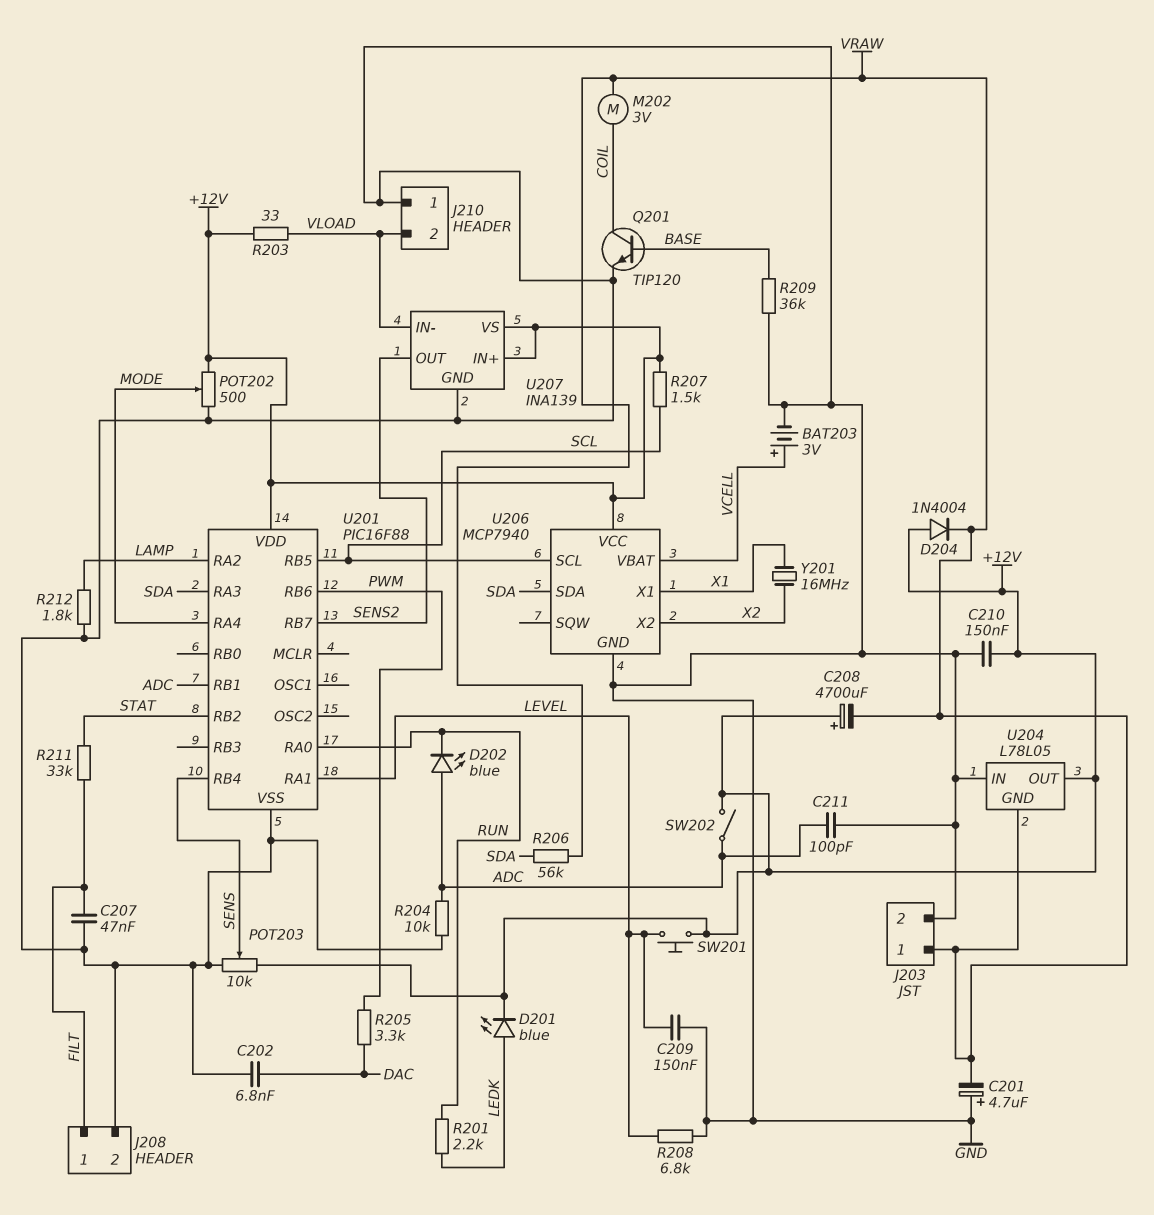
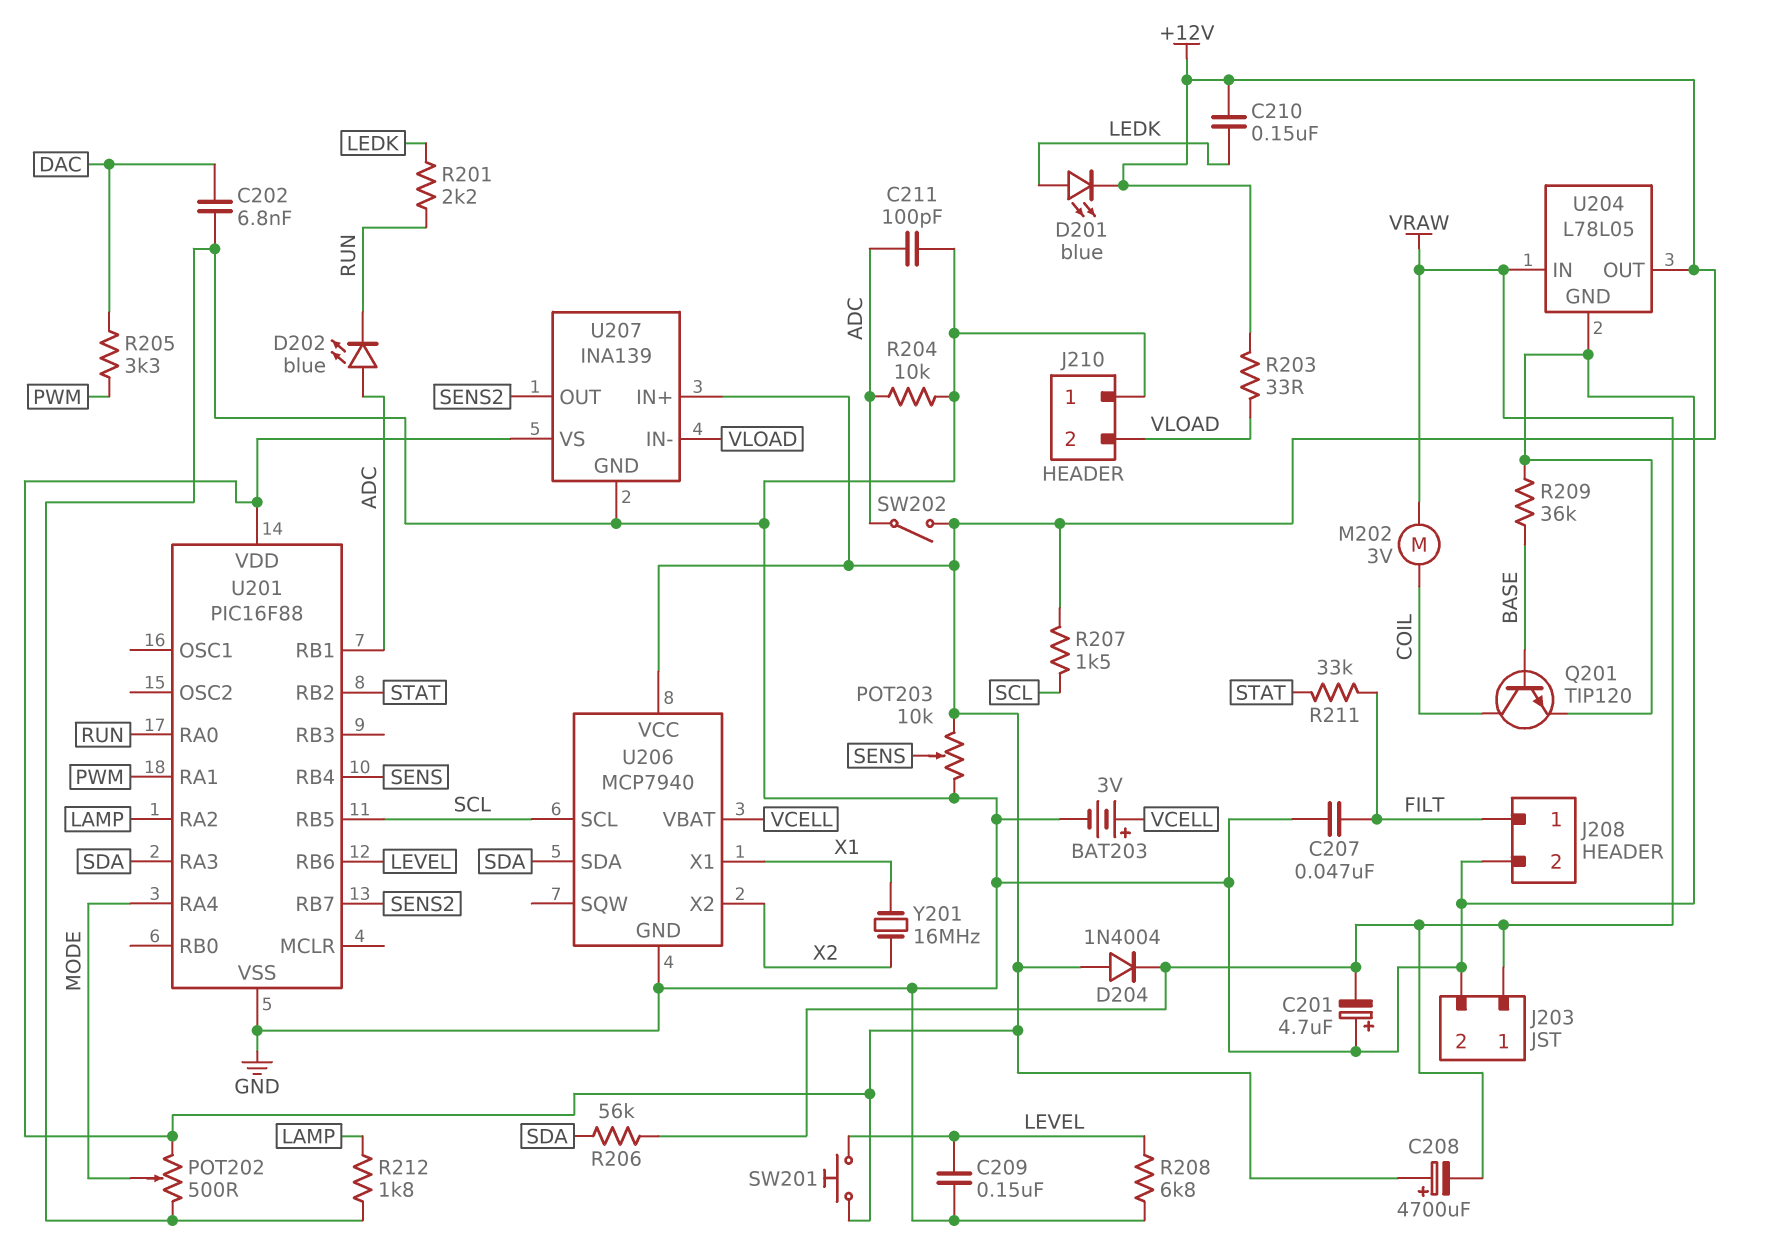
C210: 150nF (+12V, GND) -> 150nF (+12V, LEDK)
U201 pin RA1: LEVEL -> PWM
U201 pin RB6: PWM -> LEVEL
U204 pin GND: VRAW -> GND
U204 pin IN: GND -> VRAW

